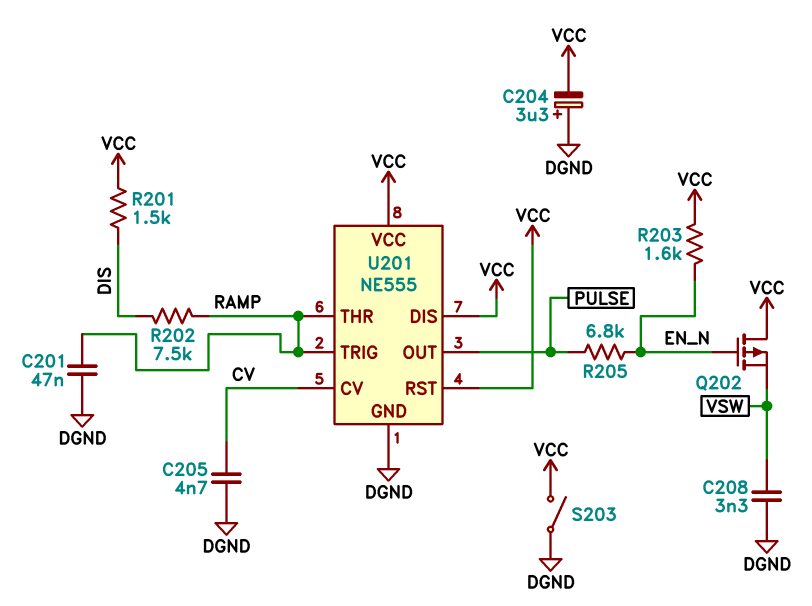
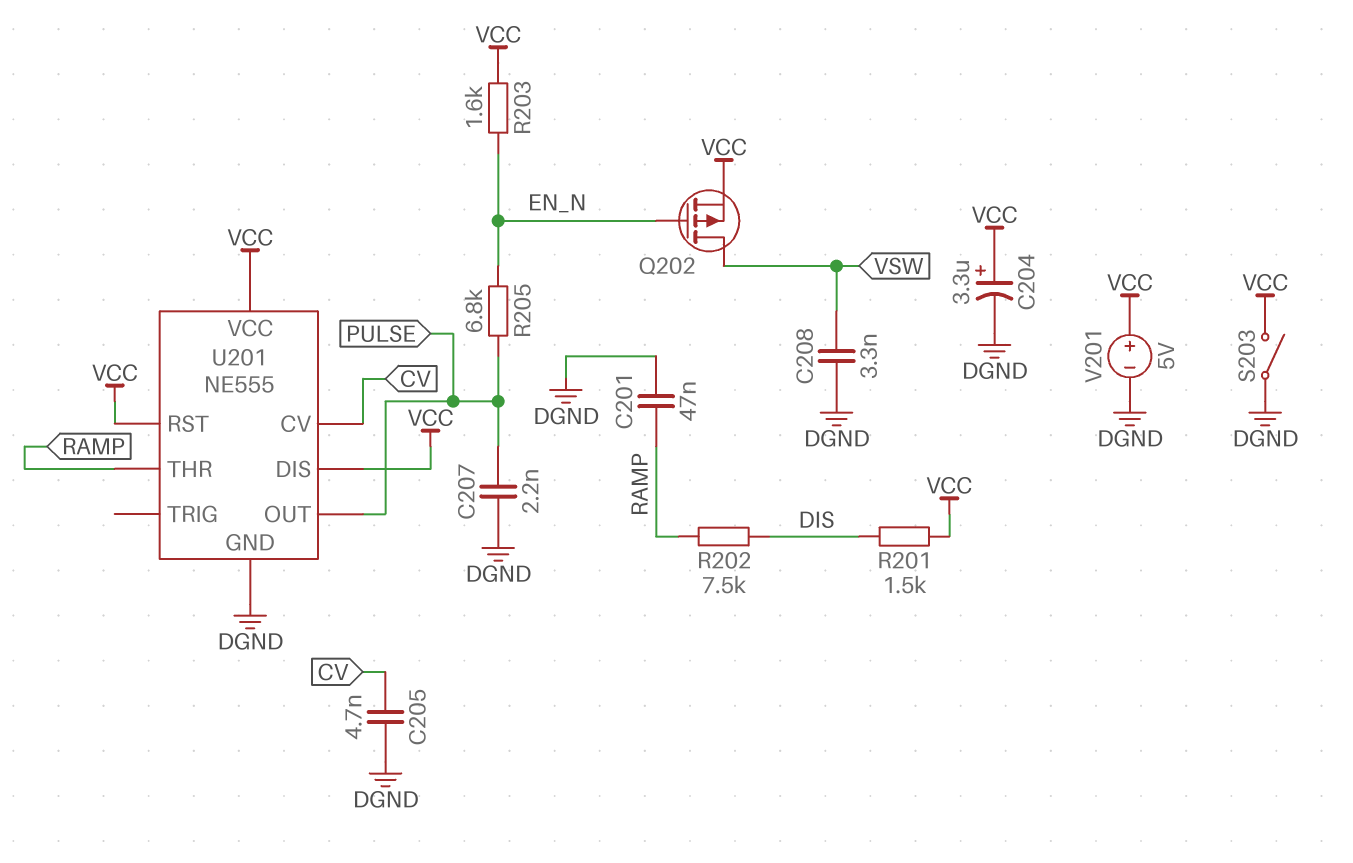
C204: 3.3uF (plus DGND, minus VCC) -> 3.3uF (plus VCC, minus DGND)
C207: none -> 2.2nF (DGND, PULSE)
Q202: PMOS (G EN_N, D VCC, S VSW) -> PMOS (G EN_N, D VSW, S VCC)
U201 pin TRIG: RAMP -> none
V201: none -> 5V (plus VCC, minus DGND)

